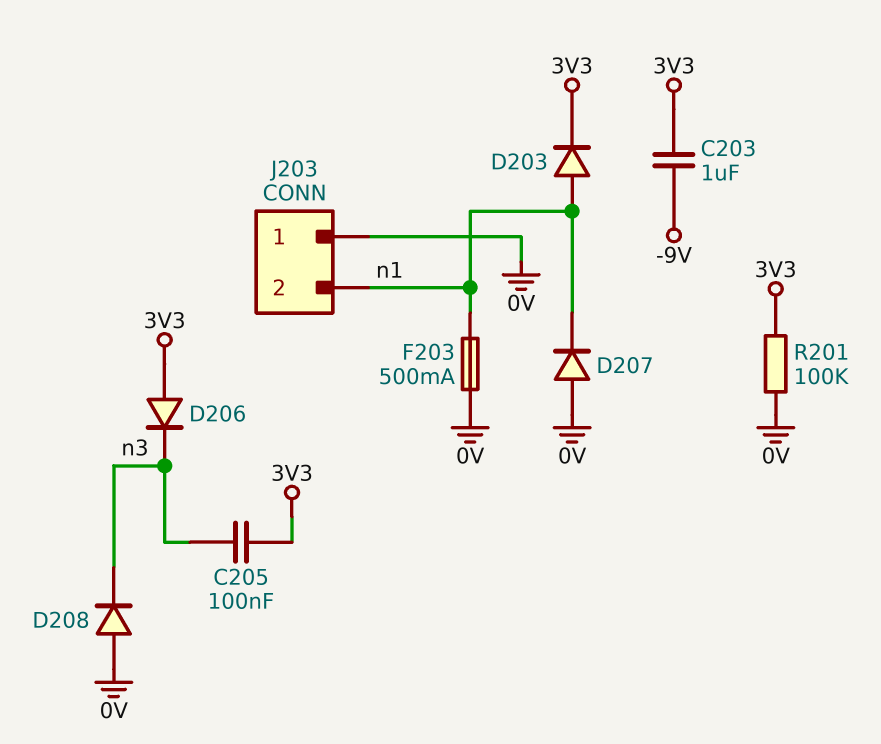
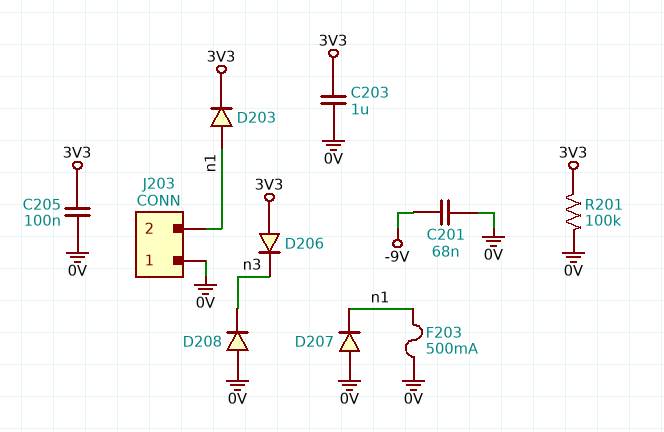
C201: none -> 68nF (-9V, 0V)
C203: 1uF (-9V, 3V3) -> 1uF (0V, 3V3)
C205: 100nF (3V3, n3) -> 100nF (0V, 3V3)

